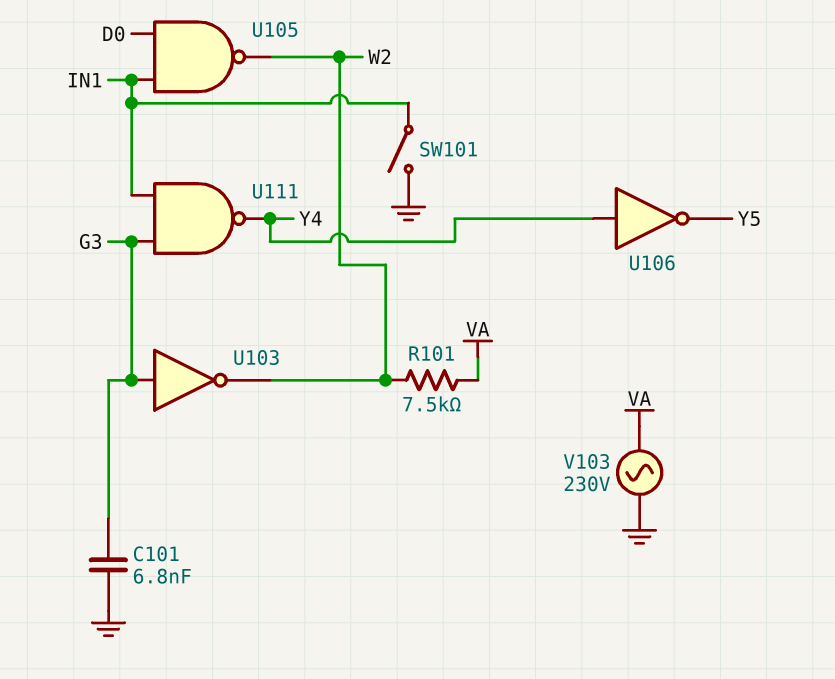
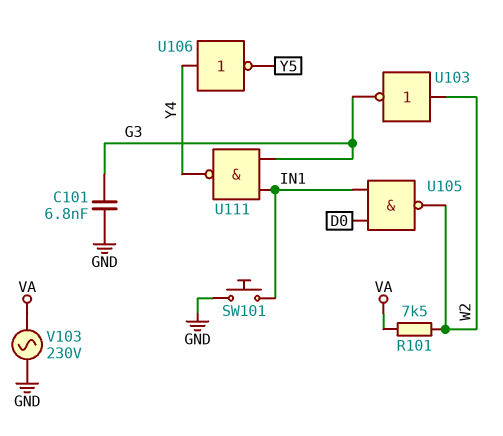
SW101: switch (GND, IN1) -> button (GND, IN1)
U103: NOT (in G3, out W2) -> NOT (in W2, out G3)

